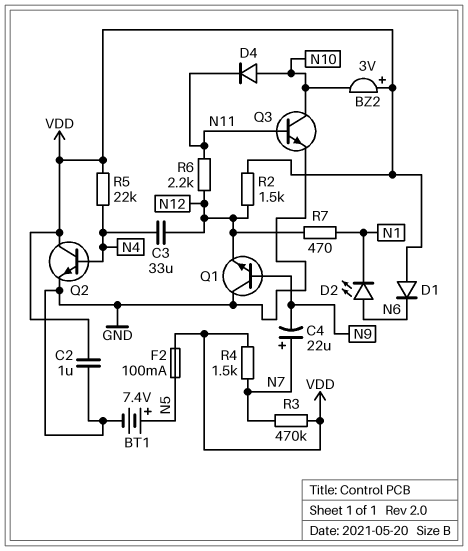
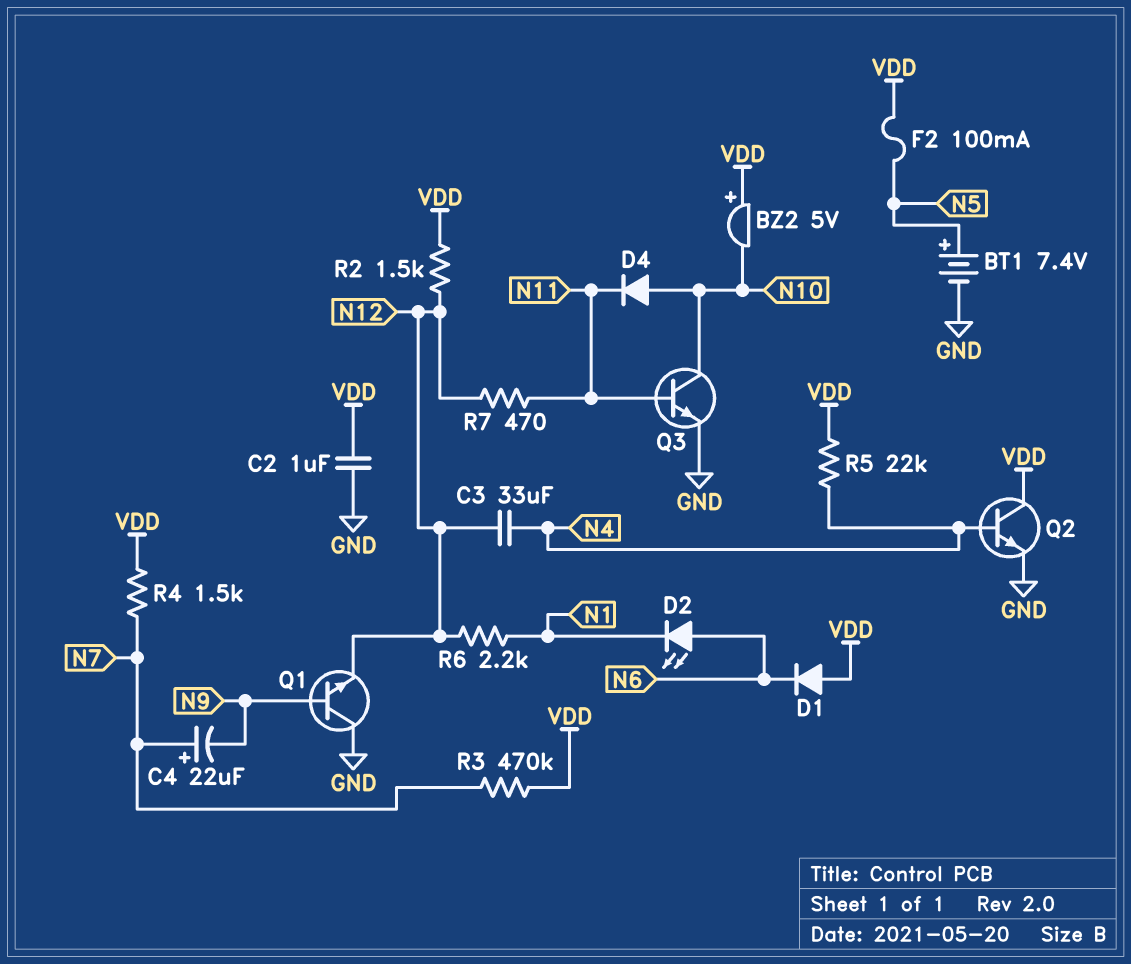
BZ2: buzzer 3V (plus VDD, minus N10) -> buzzer 5V (plus VDD, minus N10)
R6: 2.2k (N11, N12) -> 2.2k (N1, N12)
R7: 470 (N1, N12) -> 470 (N11, N12)

